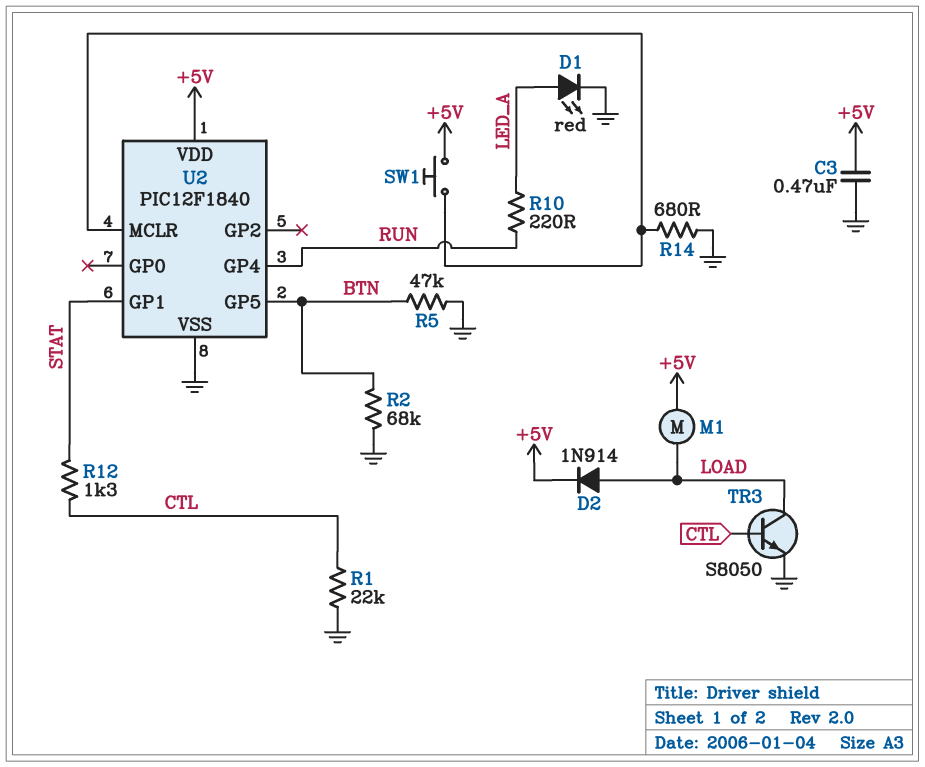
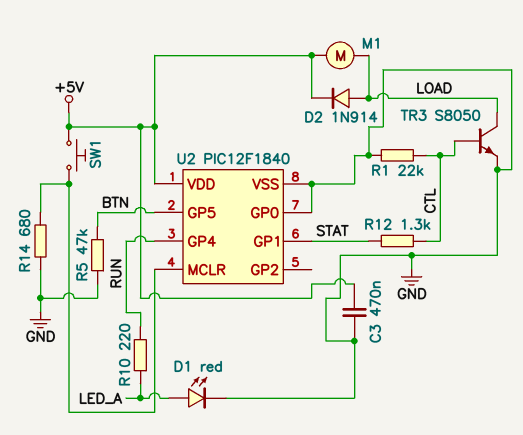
R2: 68k (BTN, GND) -> none
U2 pin GP0: none -> GND

